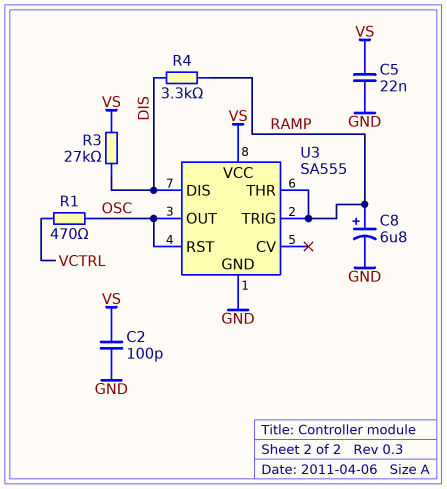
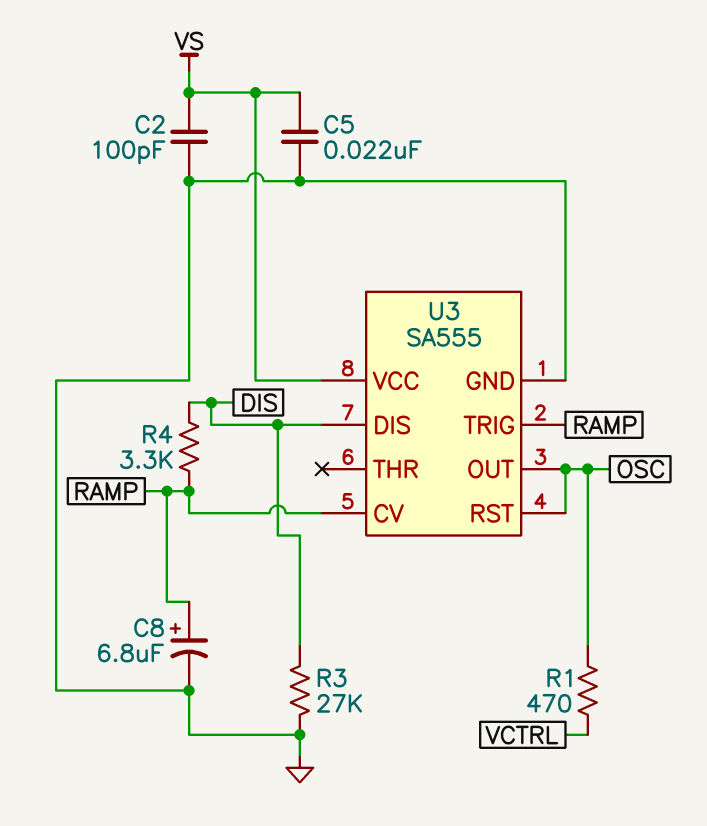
R3: 27k (DIS, VS) -> 27k (DIS, GND)
U3 pin CV: none -> RAMP
U3 pin THR: RAMP -> none

